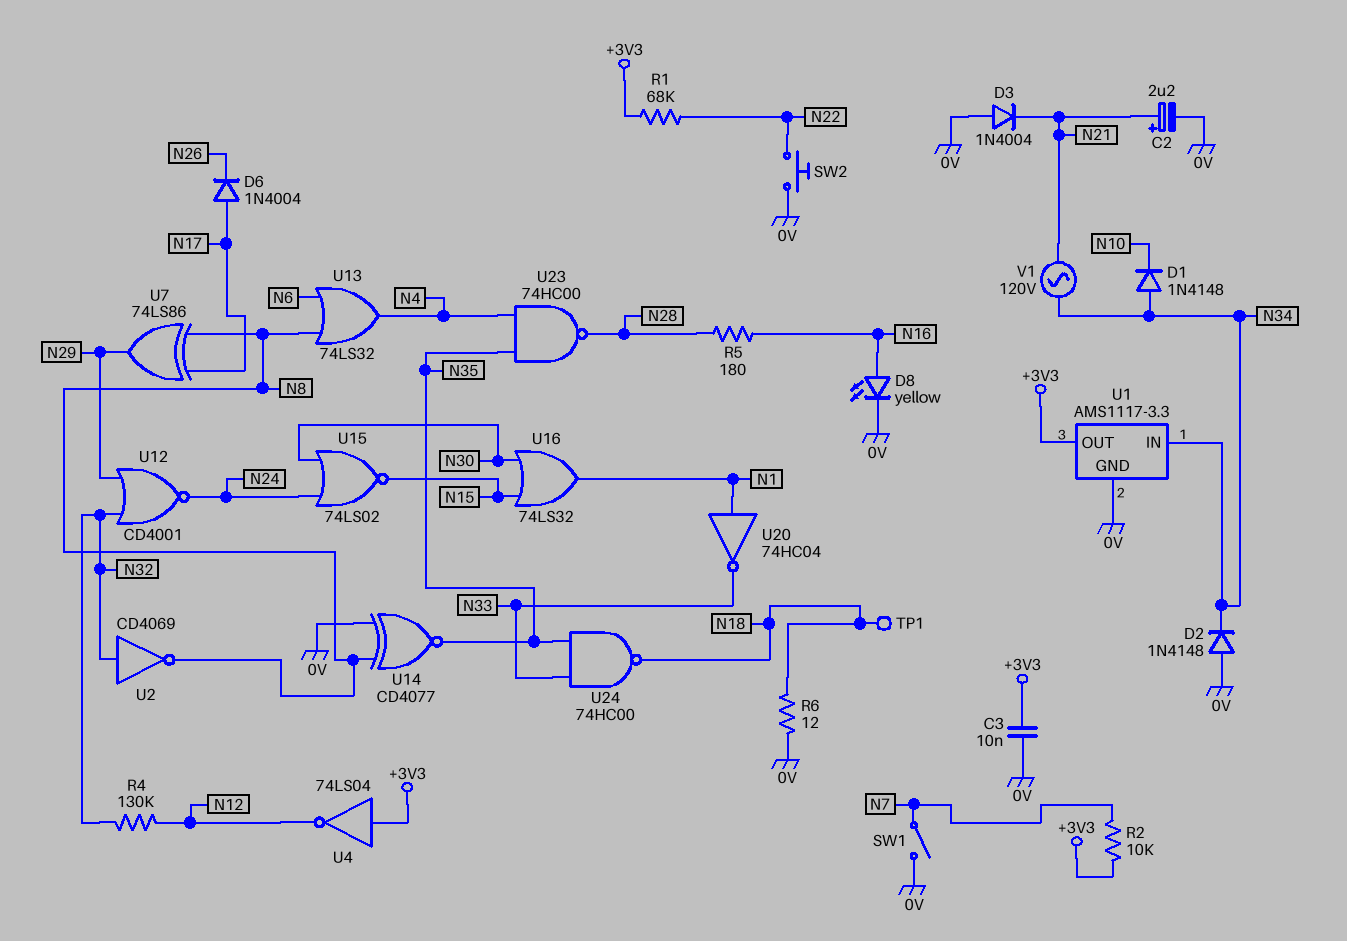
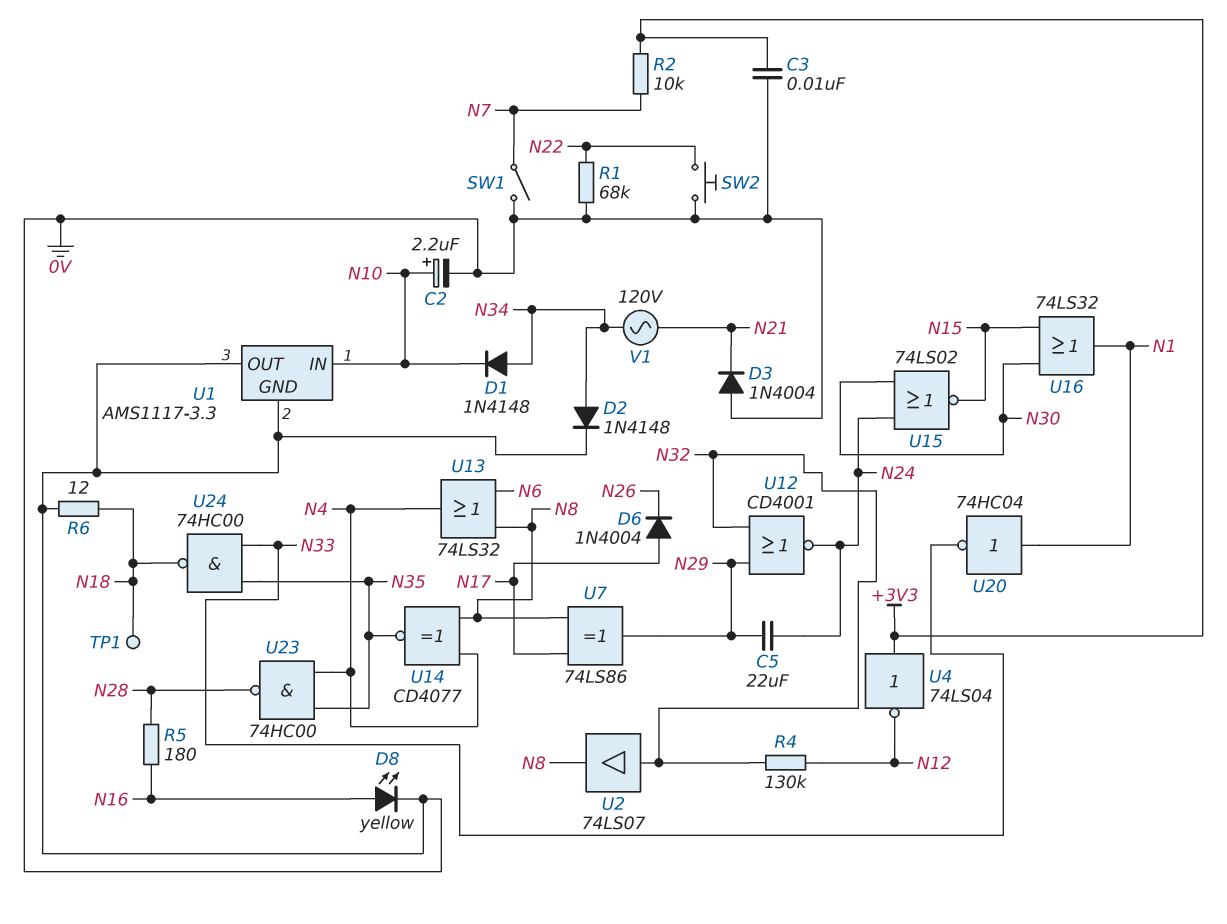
C2: 2.2uF (plus N21, minus 0V) -> 2.2uF (plus N10, minus 0V)
C5: none -> 22uF (N24, N29)
D2: diode 1N4148 (A 0V, K N34) -> diode 1N4148 (A N34, K 0V)
R1: 68k (+3V3, N22) -> 68k (0V, N22)
U1 pin IN: N34 -> N10
U1 pin OUT: +3V3 -> 0V
U2: NOT CD4069 (in N32, out N8) -> buffer 74LS07 (in N32, out N8)
U14: XNOR CD4077 (in 0V, in N8, out N35) -> XNOR CD4077 (in N4, in N8, out N35)

